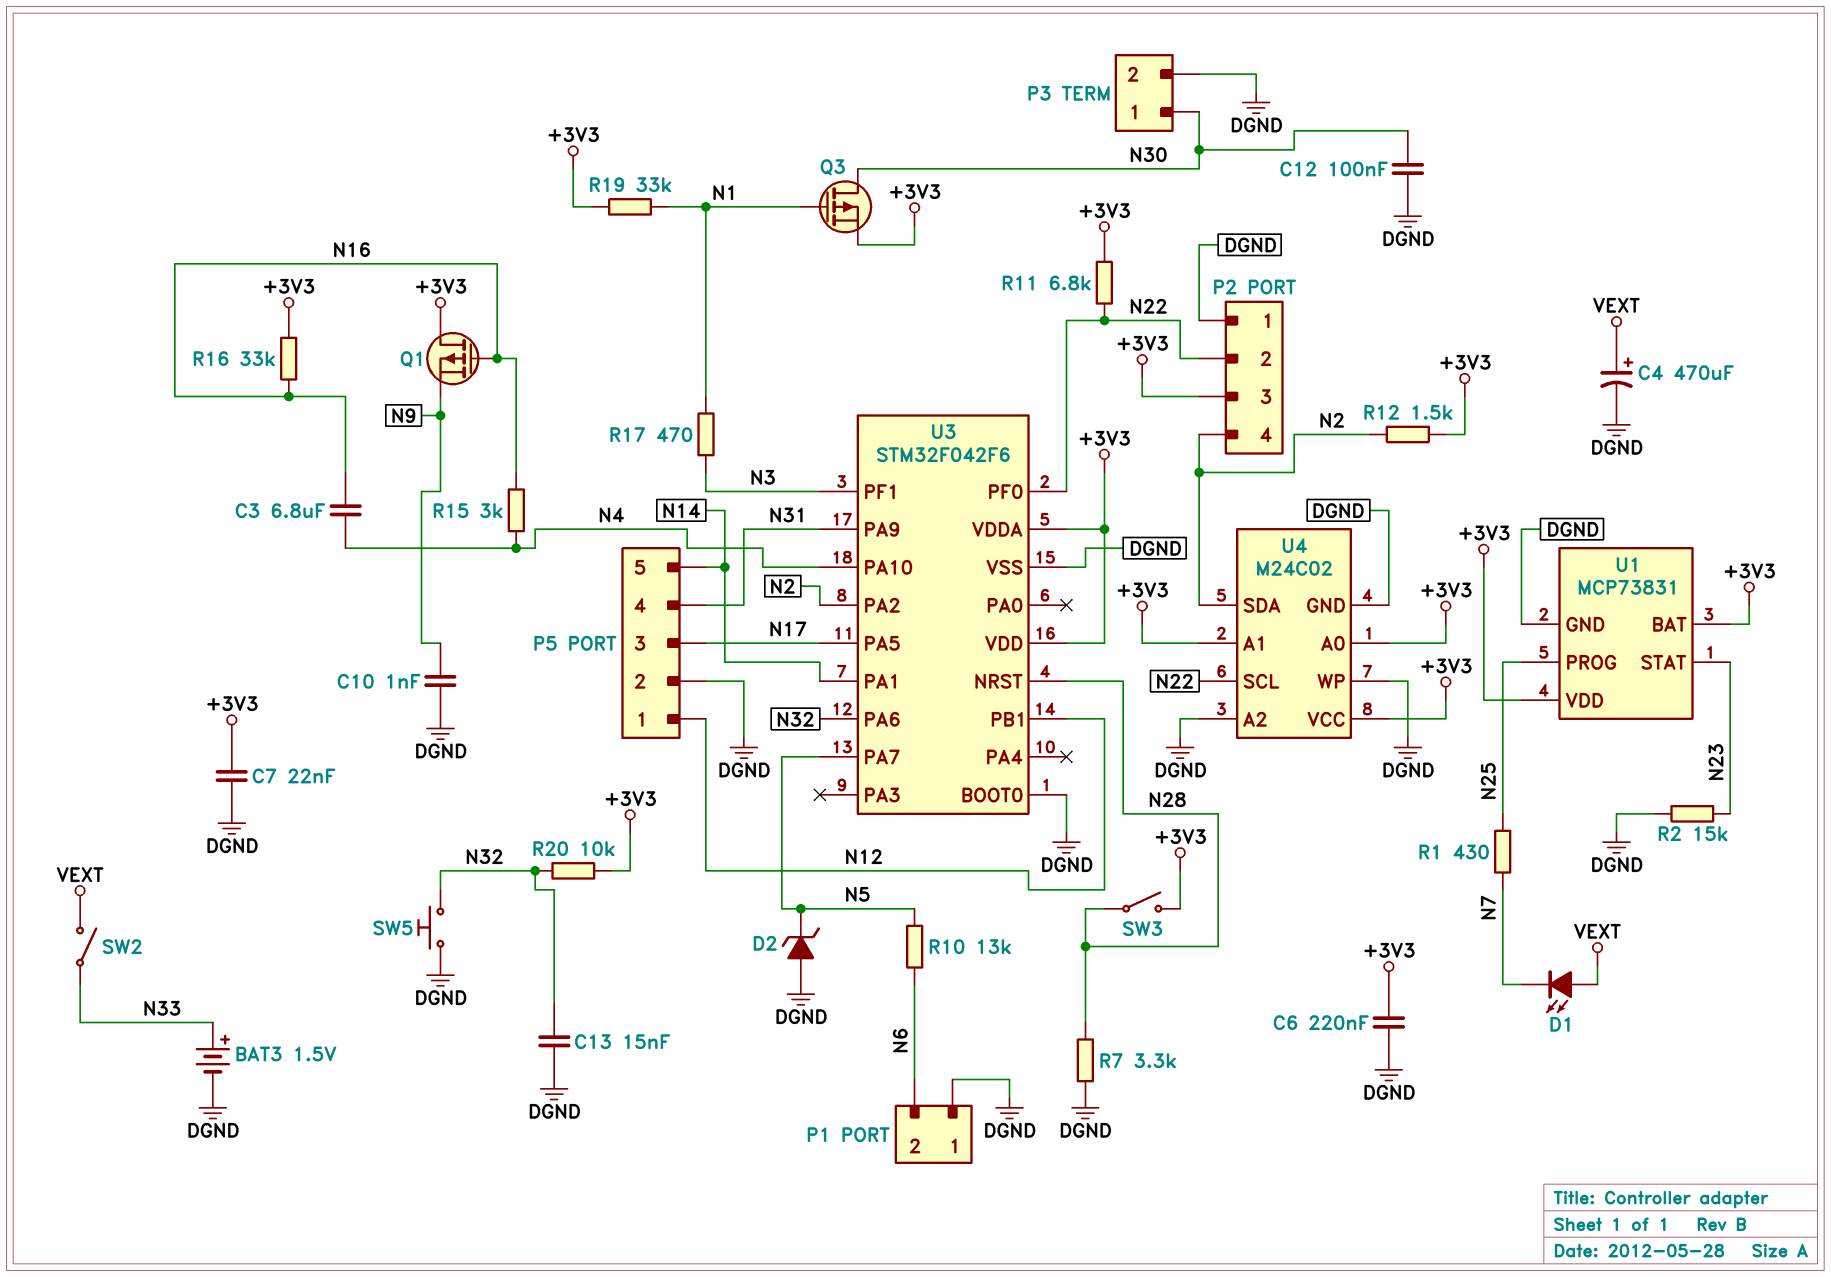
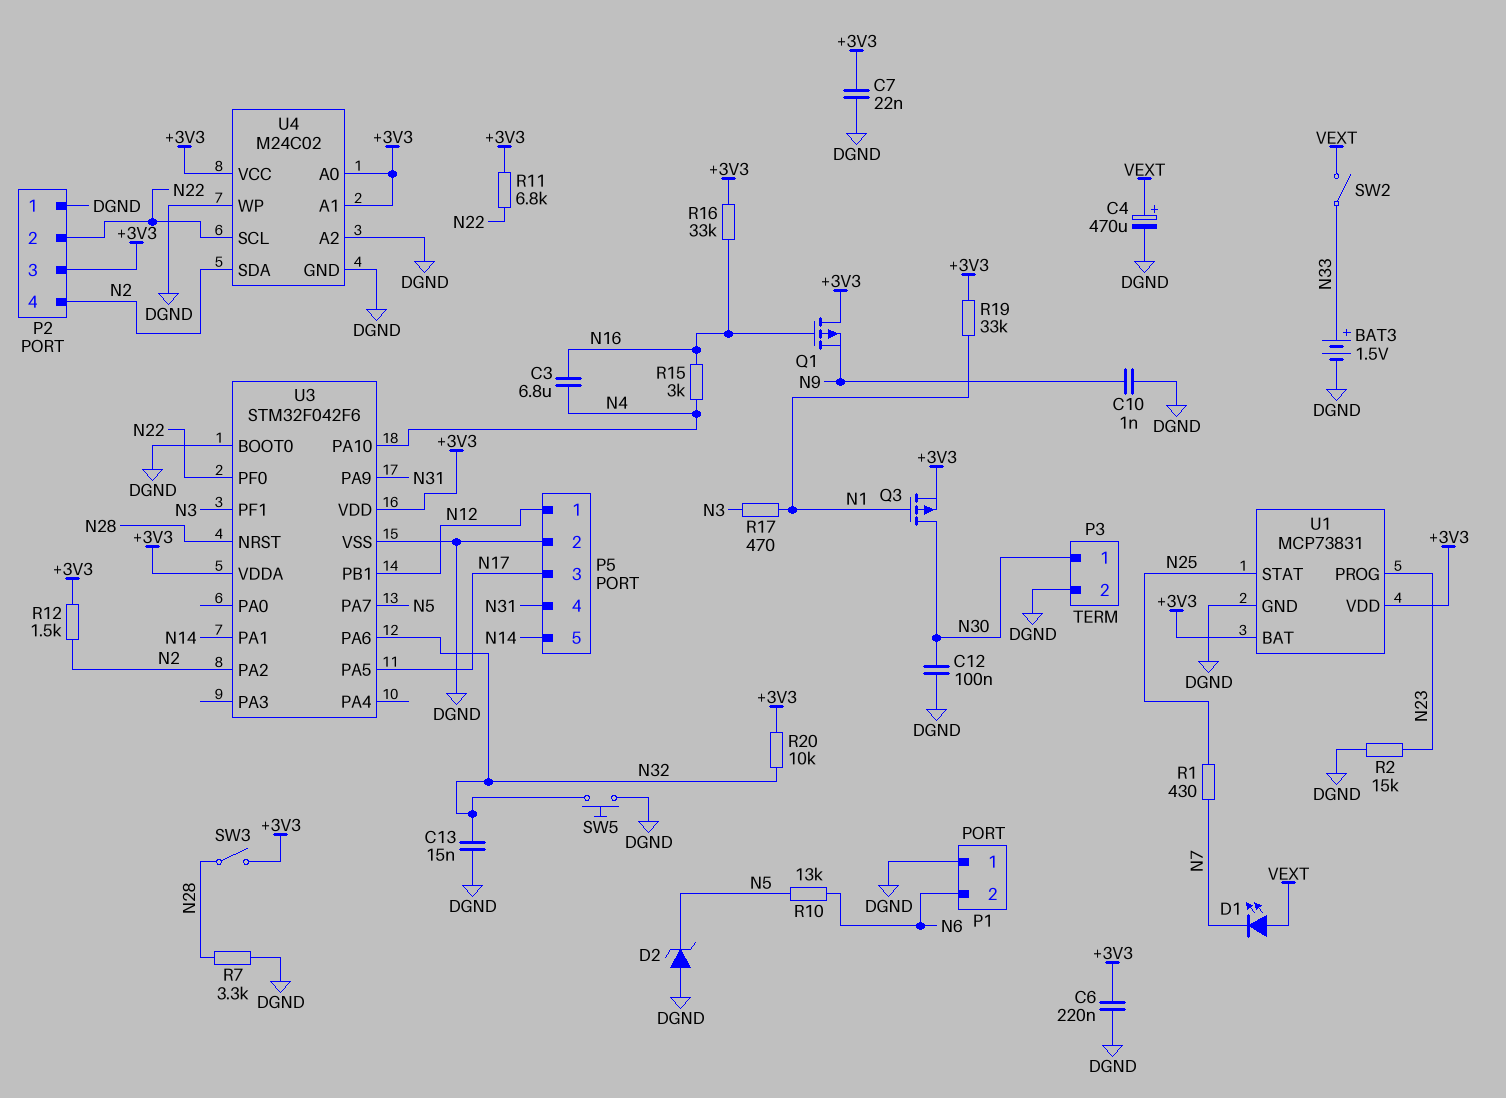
U1 pin PROG: N25 -> N23
U1 pin STAT: N23 -> N25

